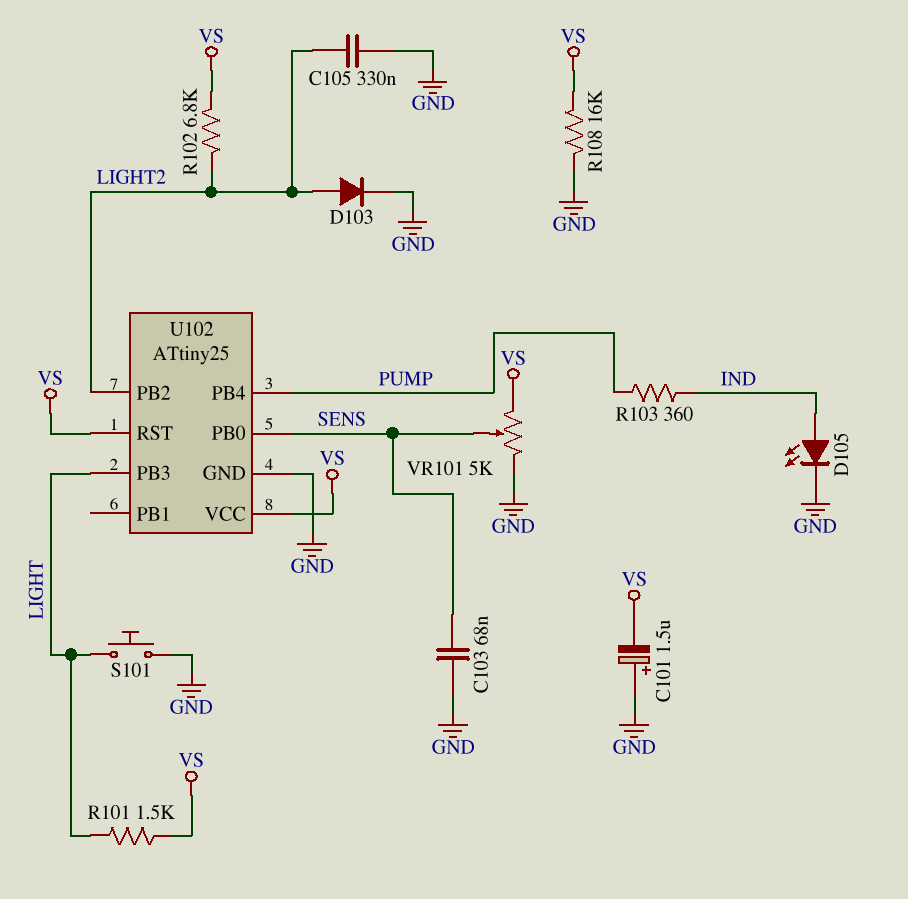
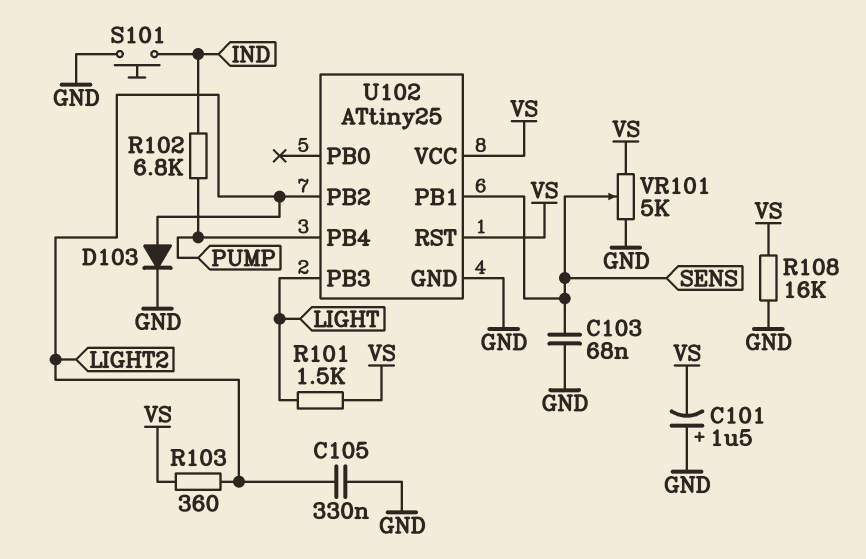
D105: LED (A IND, K GND) -> none
R102: 6.8k (LIGHT2, VS) -> 6.8k (IND, PUMP)
R103: 360 (IND, PUMP) -> 360 (LIGHT2, VS)
S101: button (GND, LIGHT) -> button (GND, IND)
U102 pin PB0: SENS -> none
U102 pin PB1: none -> SENS

